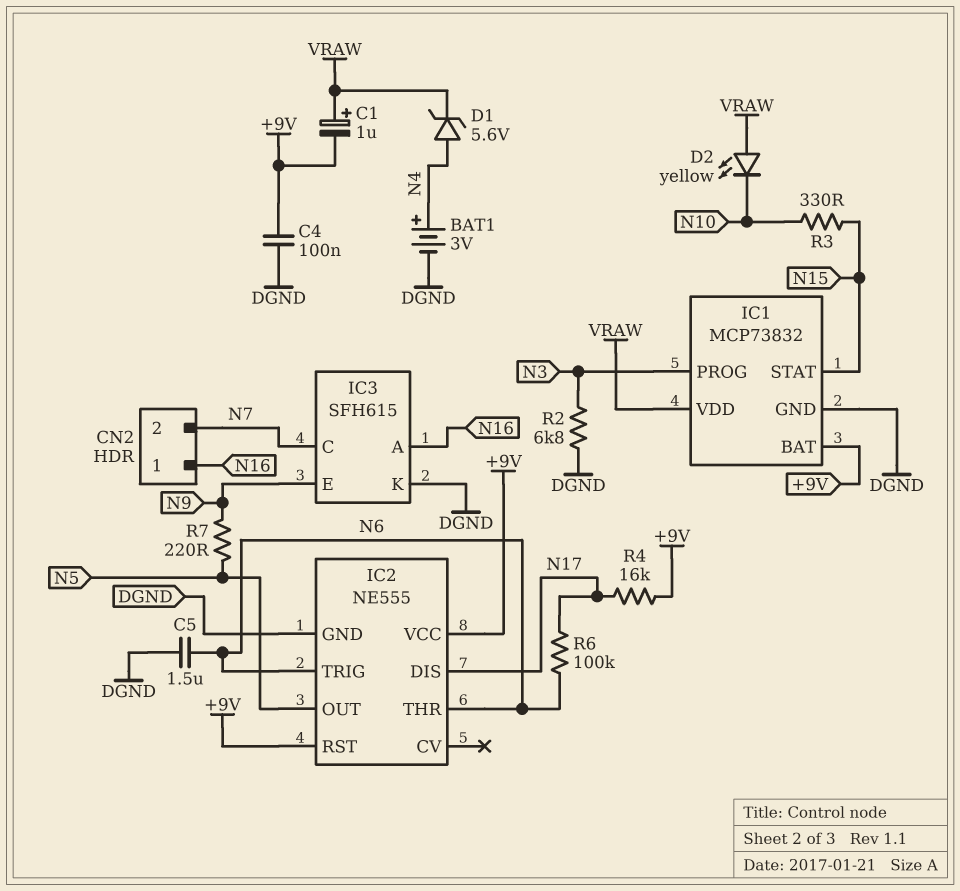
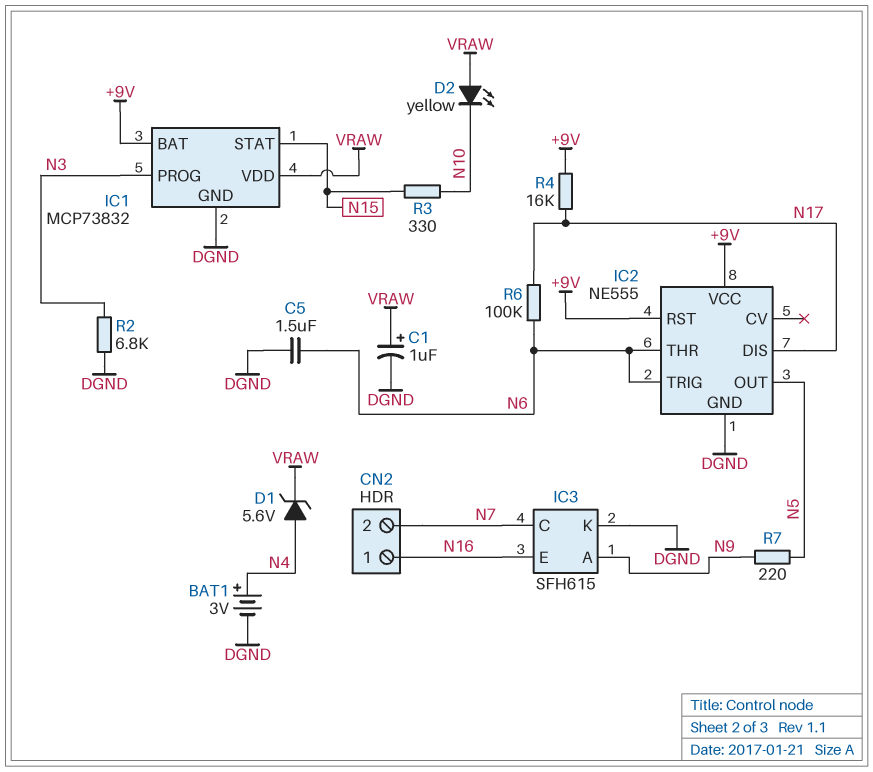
C1: 1uF (plus VRAW, minus +9V) -> 1uF (plus VRAW, minus DGND)
C4: 100nF (+9V, DGND) -> none
IC3 pin A: N16 -> N9
IC3 pin E: N9 -> N16

